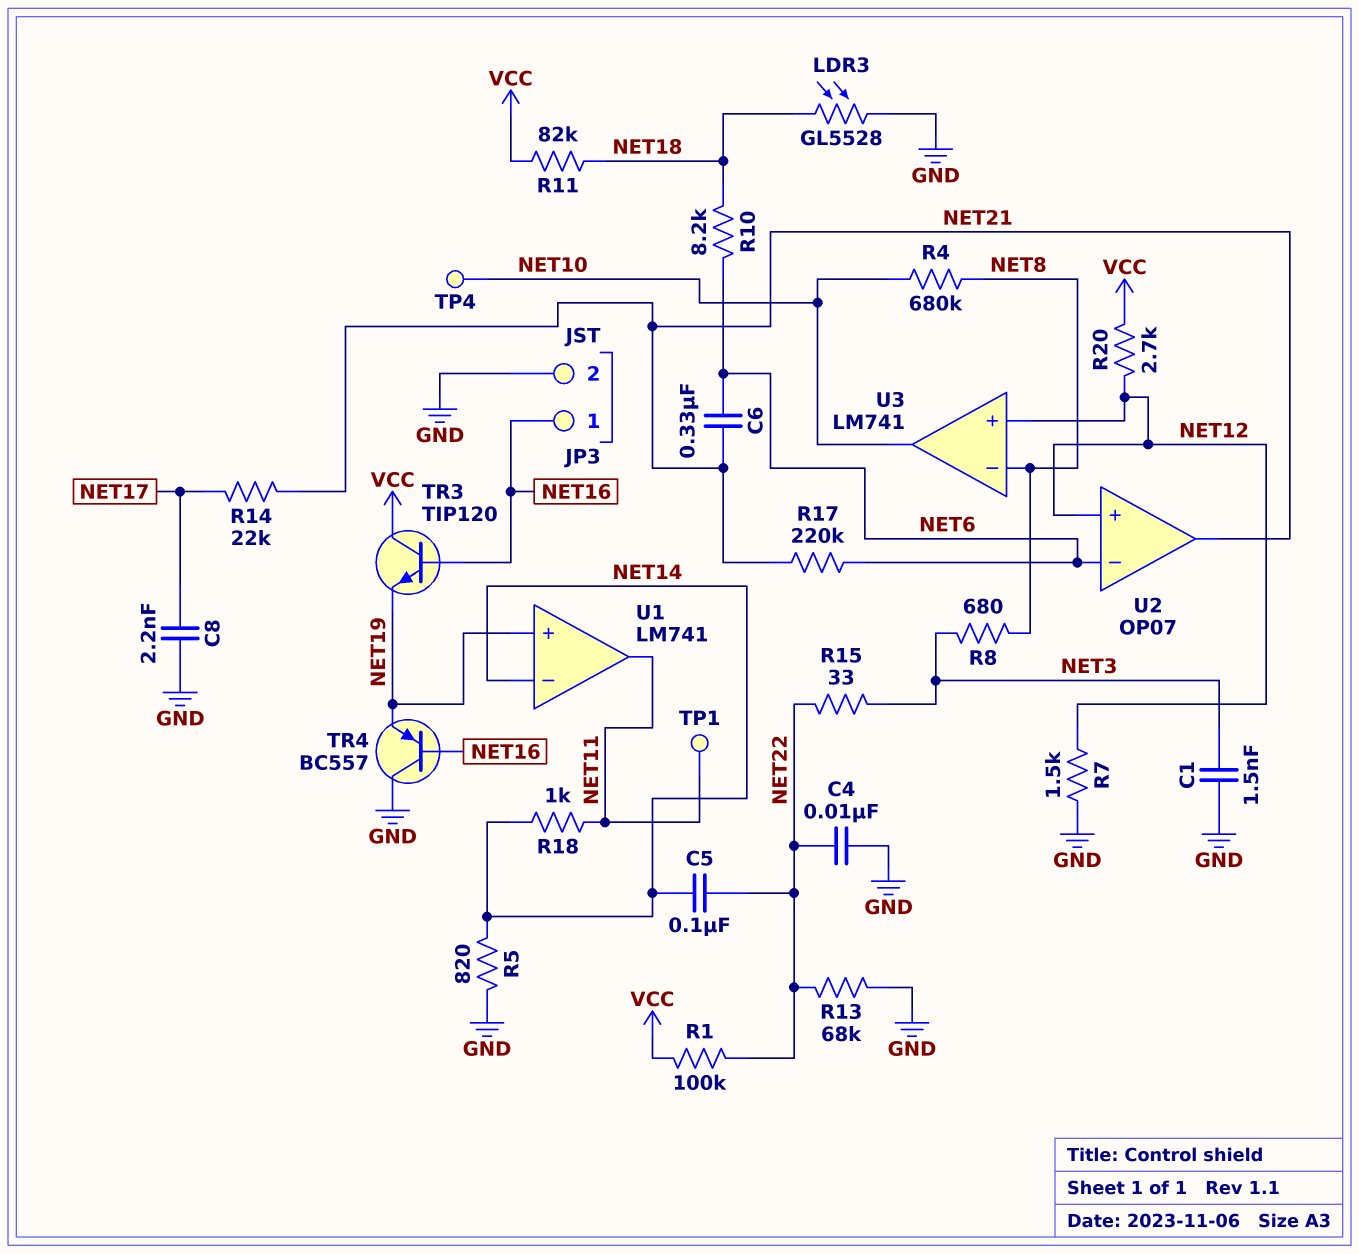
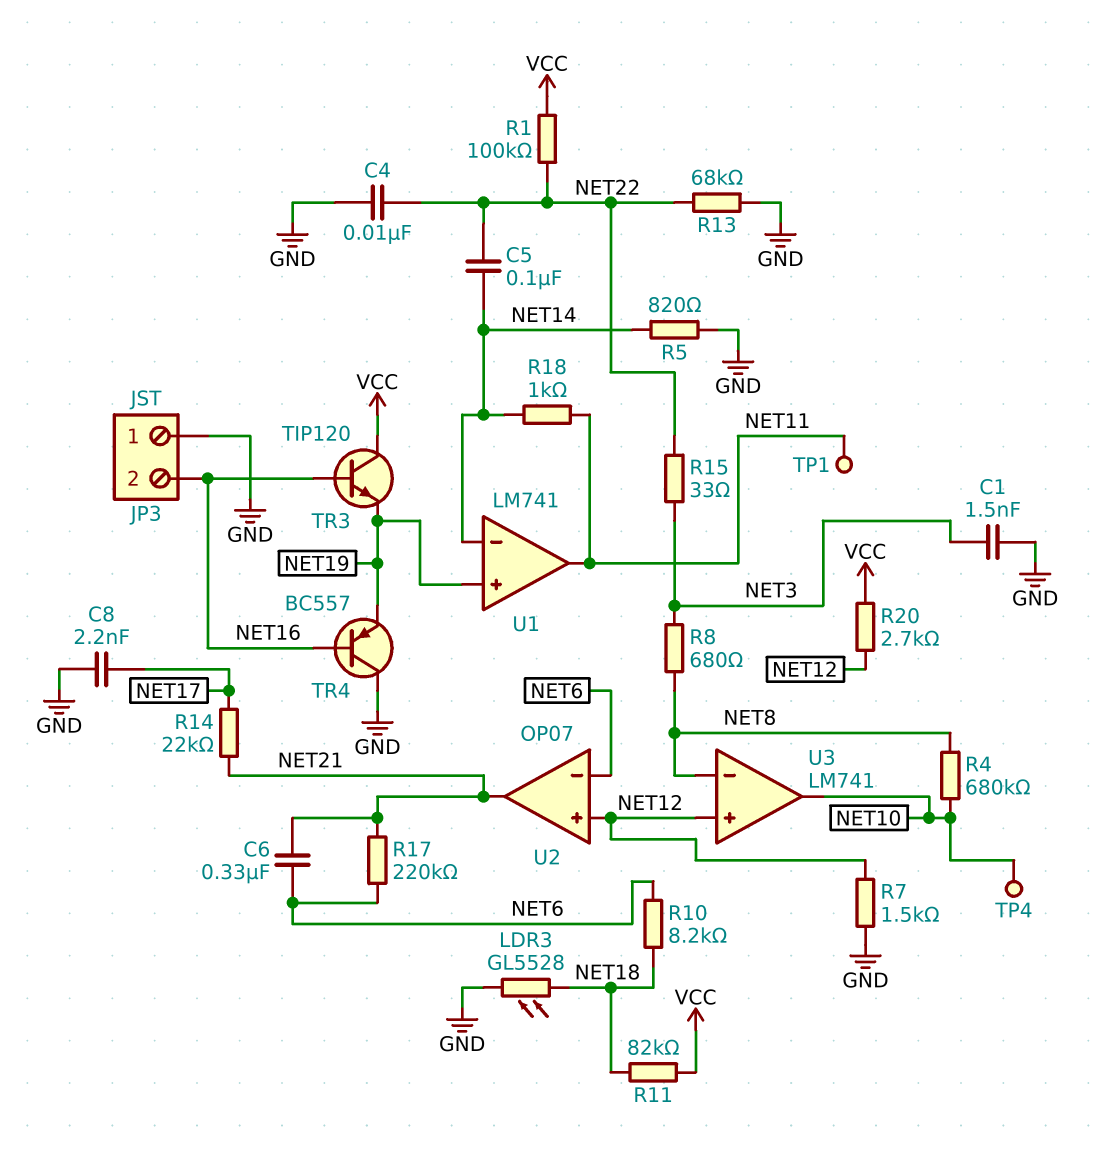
JP3 pin 1: NET16 -> GND
JP3 pin 2: GND -> NET16

